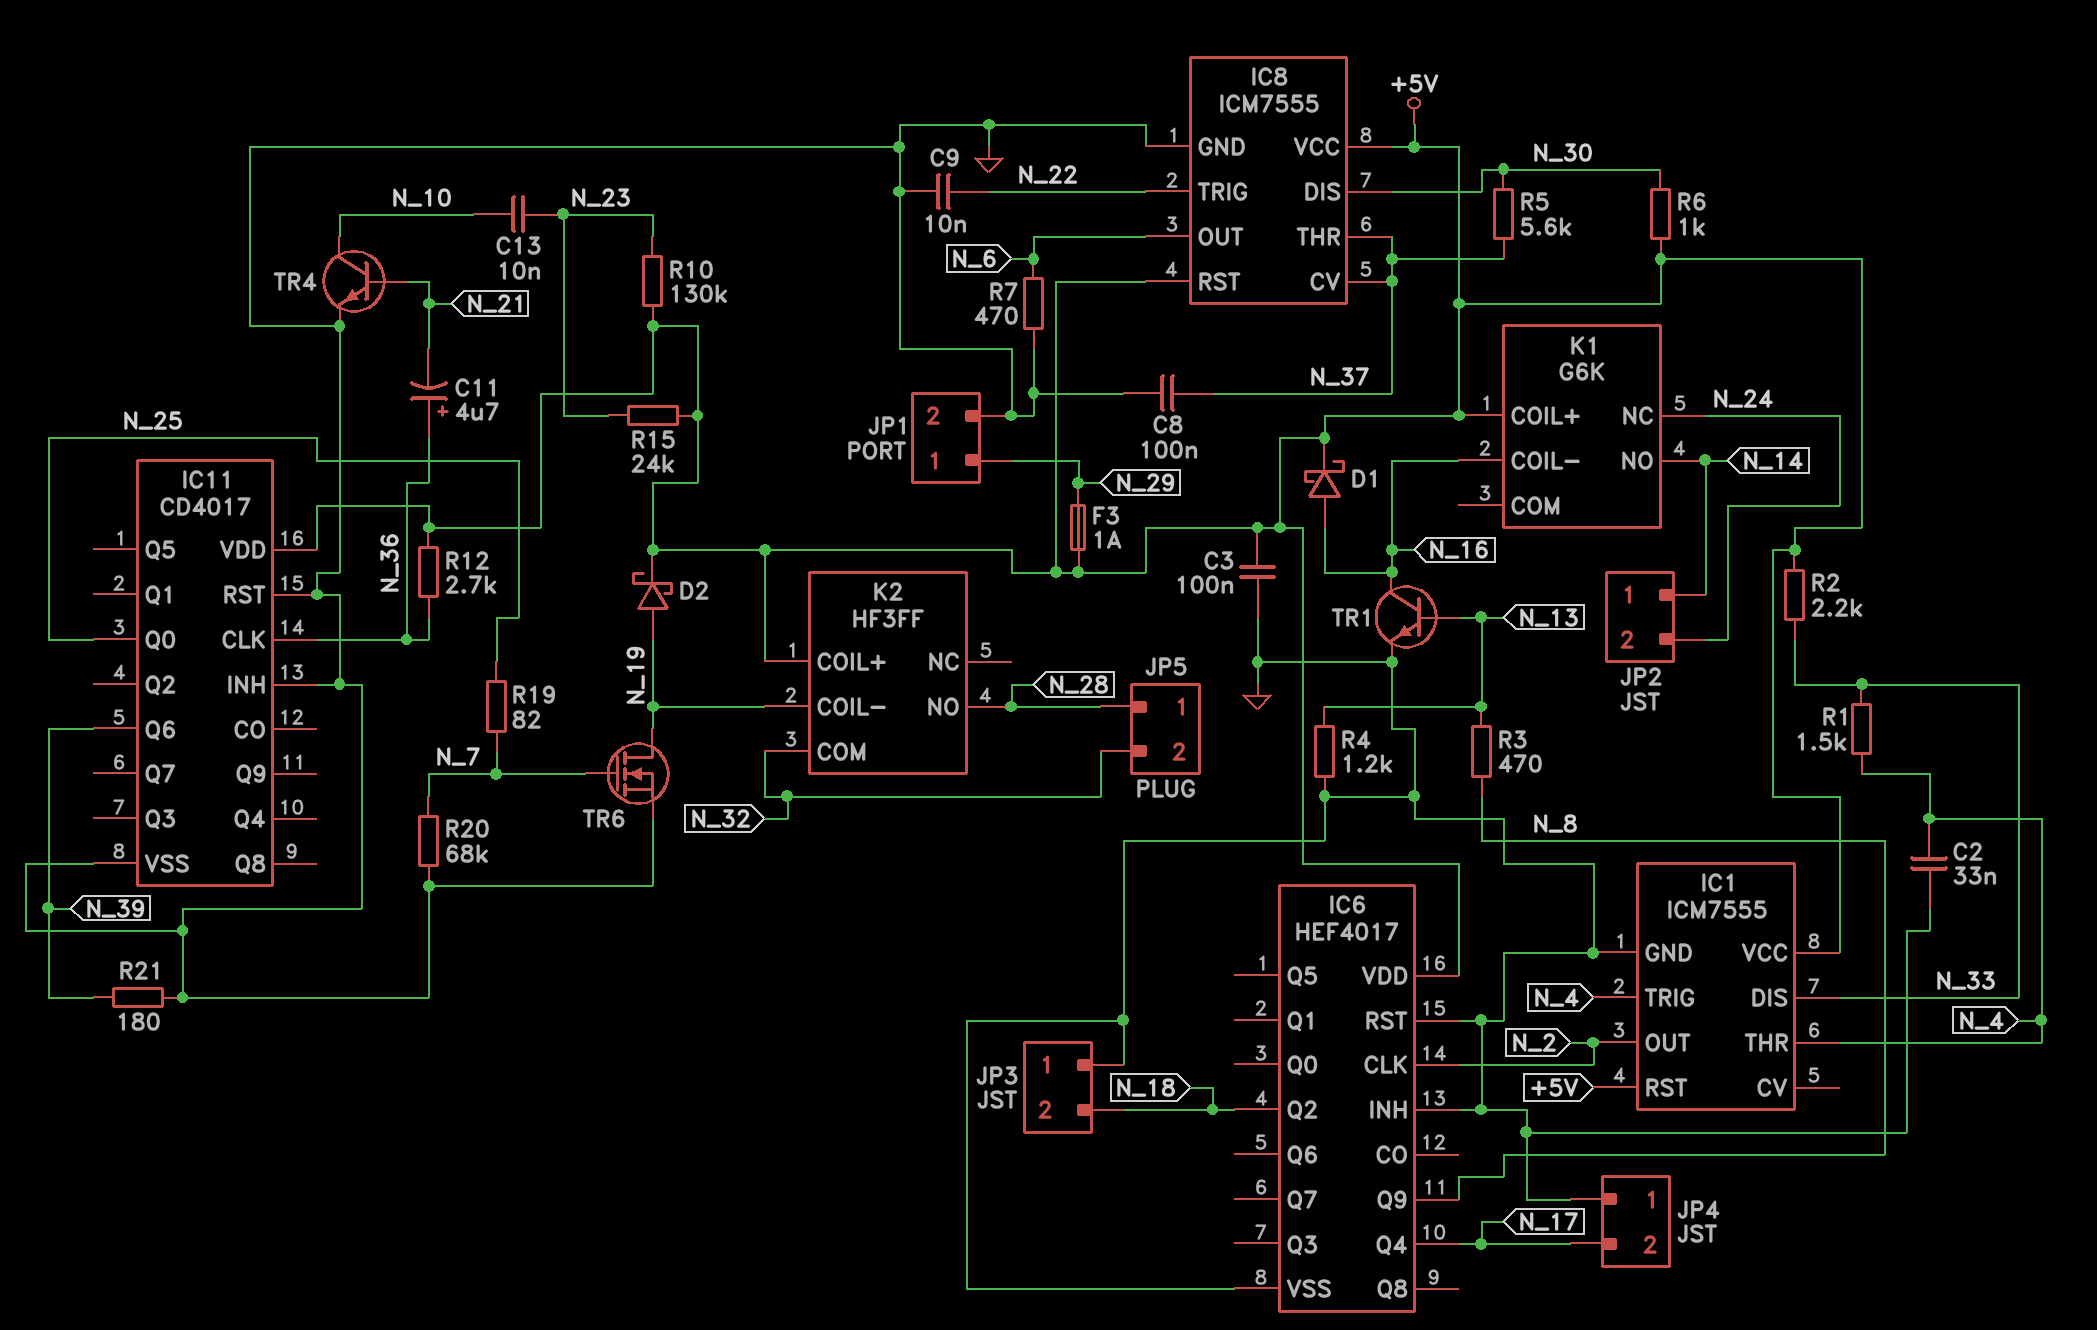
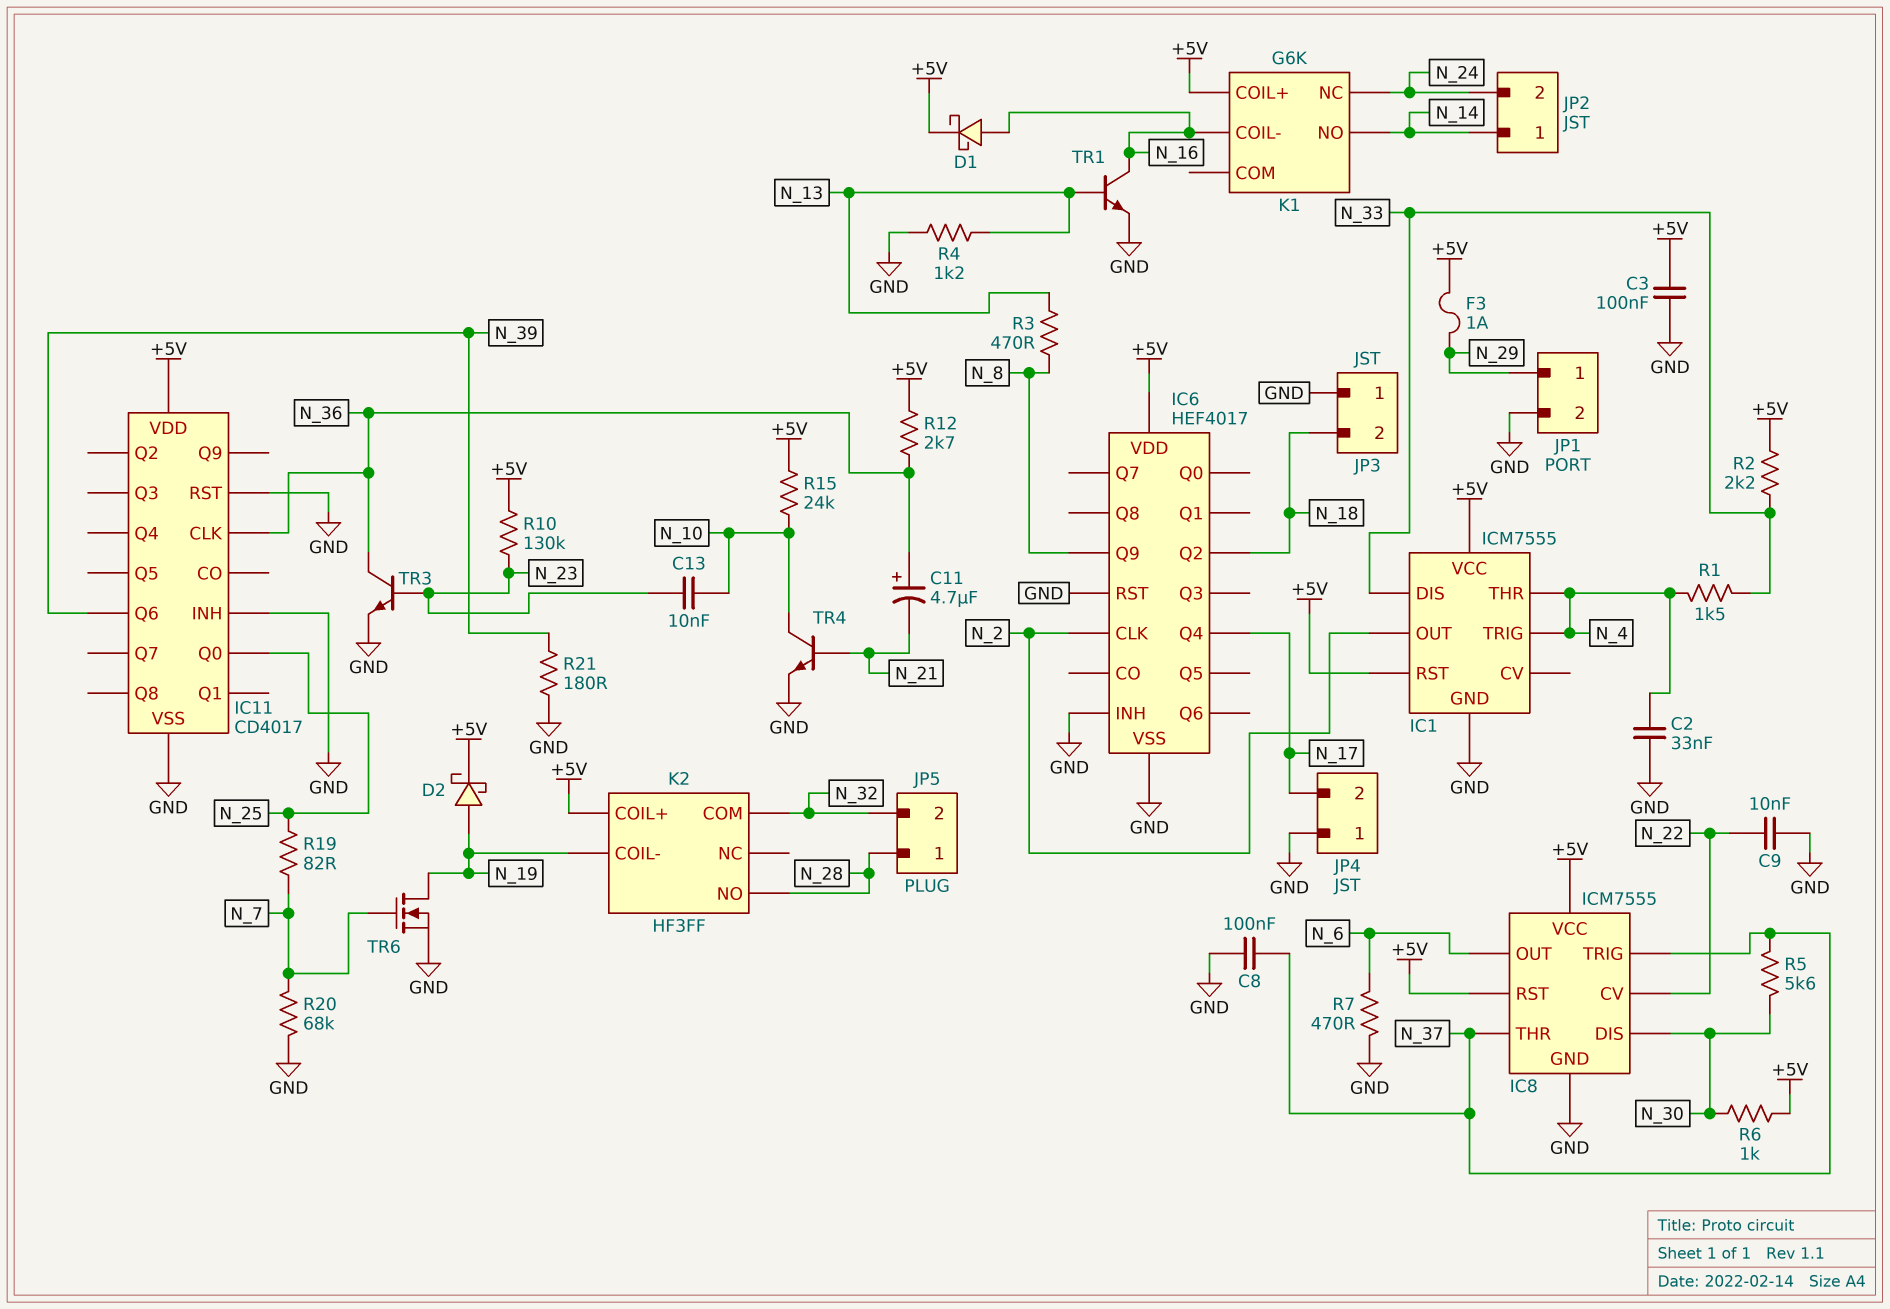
IC8 pin CV: N_37 -> N_22
IC8 pin TRIG: N_22 -> N_37
R15: 24k (+5V, N_23) -> 24k (+5V, N_10)
TR3: none -> NPN (B N_23, C N_36, E GND)

